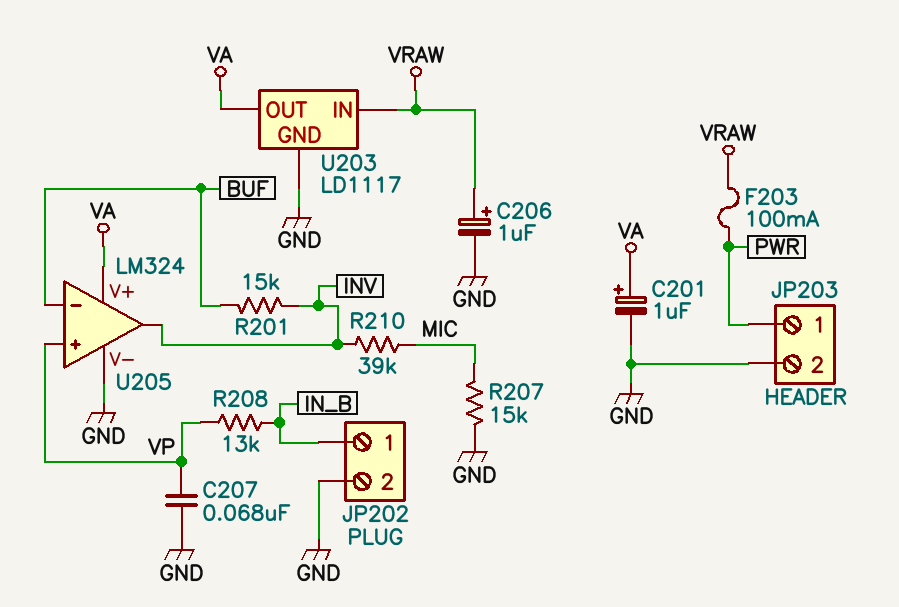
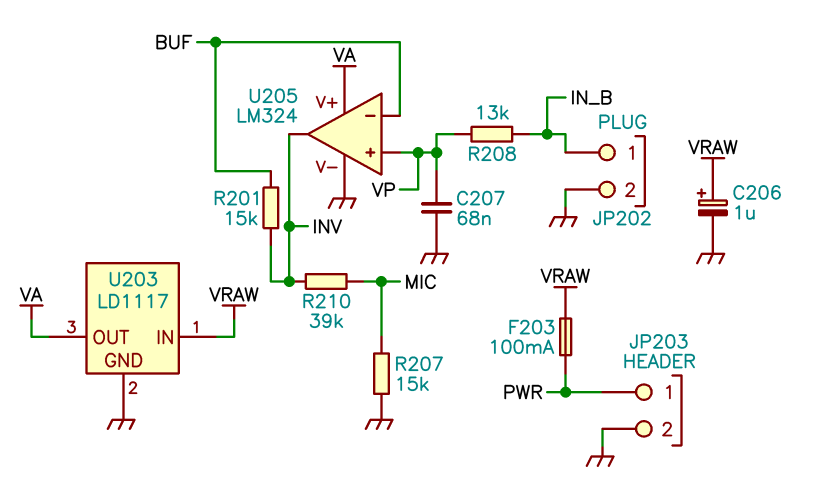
C201: 1uF (plus VA, minus GND) -> none

